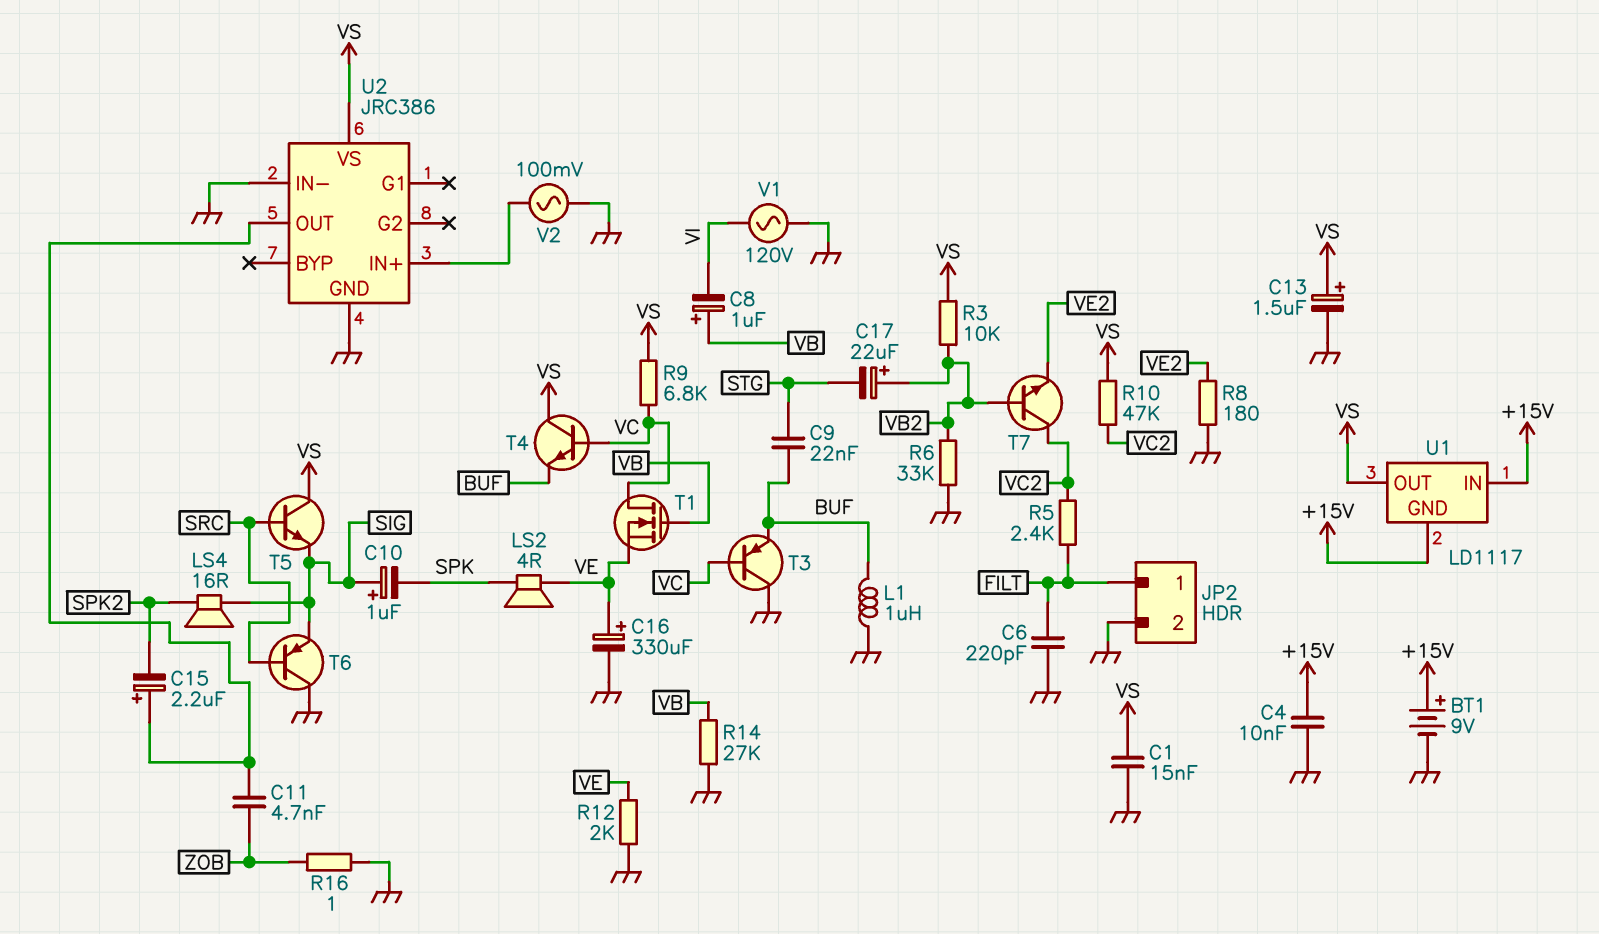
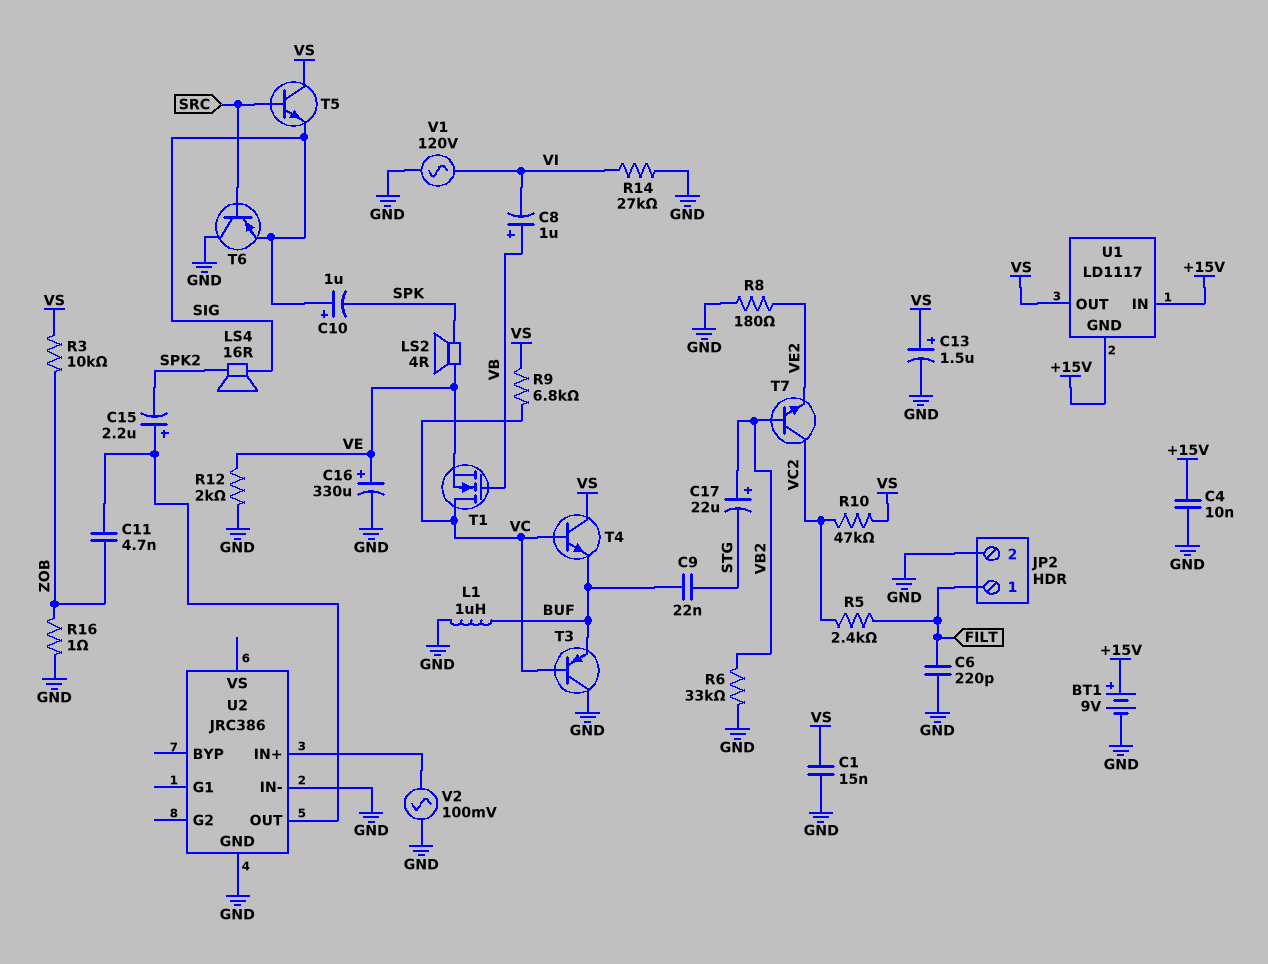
R3: 10k (VB2, VS) -> 10k (VS, ZOB)
R14: 27k (GND, VB) -> 27k (GND, VI)
U2 pin VS: VS -> none

